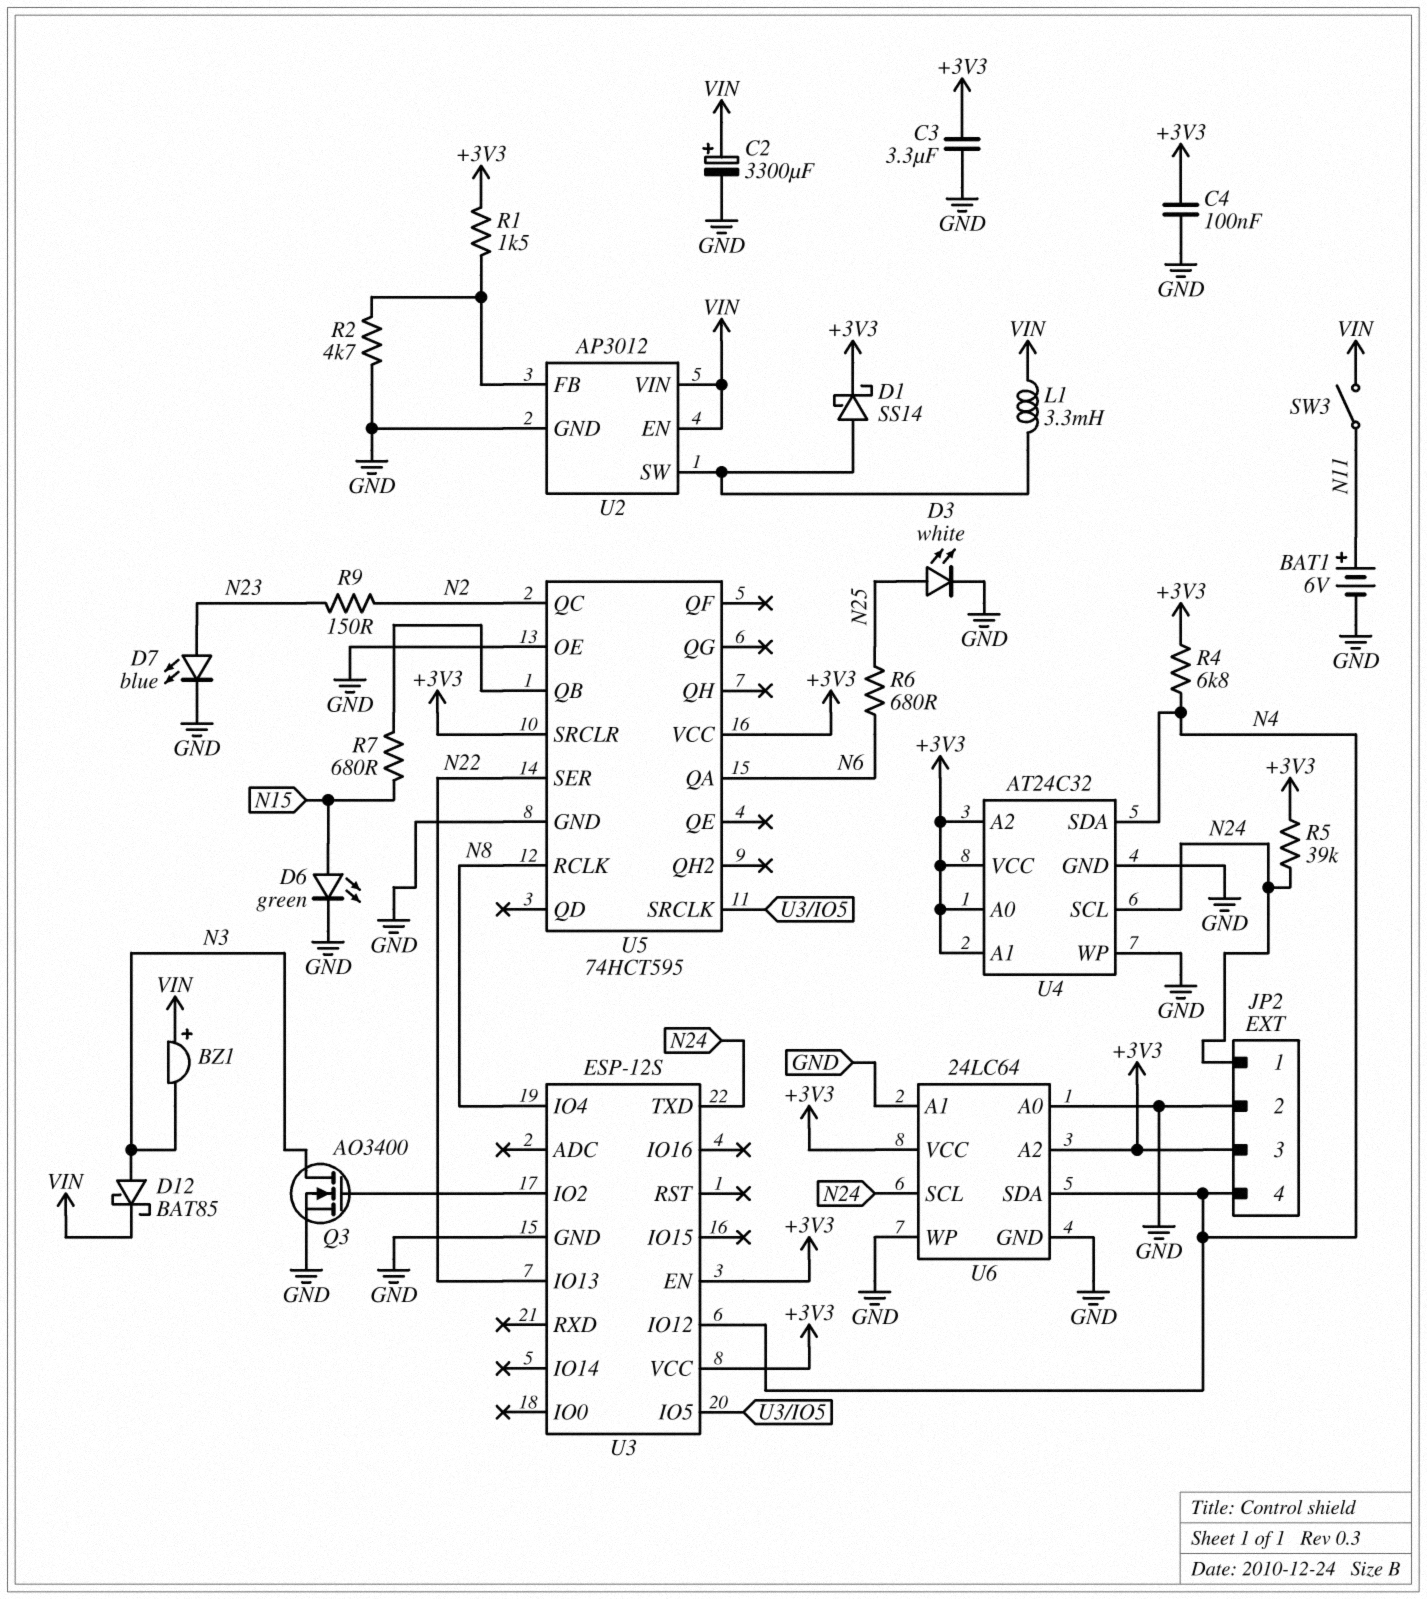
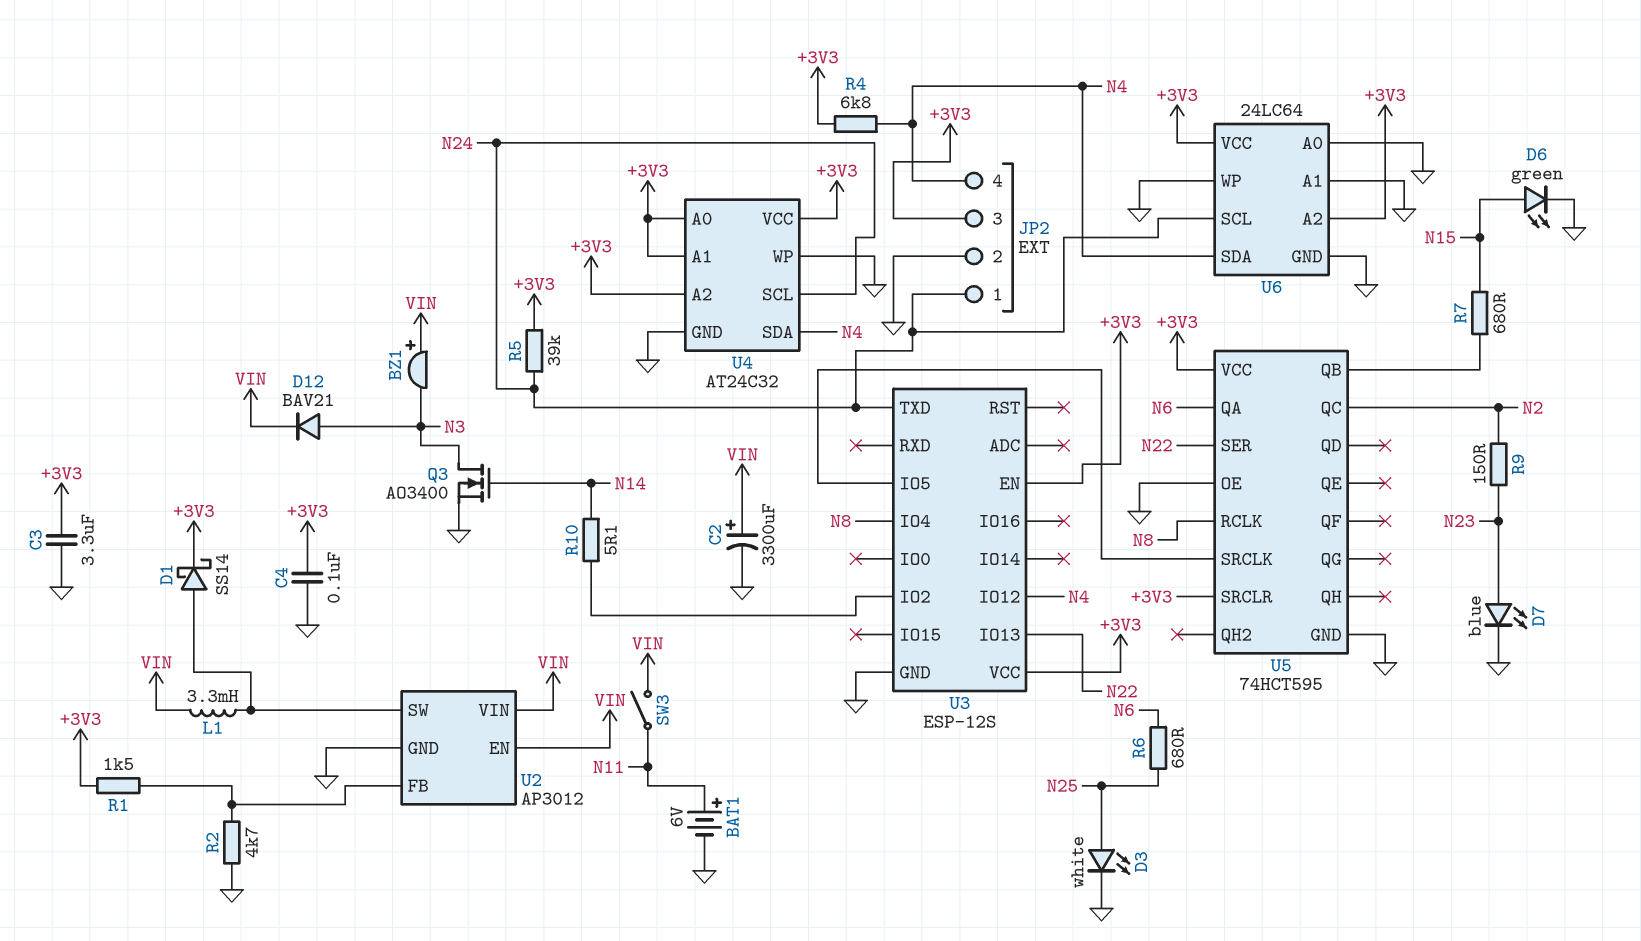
D12: schottky BAT85 (A N3, K VIN) -> diode BAV21 (A N3, K VIN)
Q3: NMOS AO3400 (G U3/IO2, D N3, S GND) -> NMOS AO3400 (G N14, D N3, S GND)
R10: none -> 5.1 (N14, U3/IO2)

